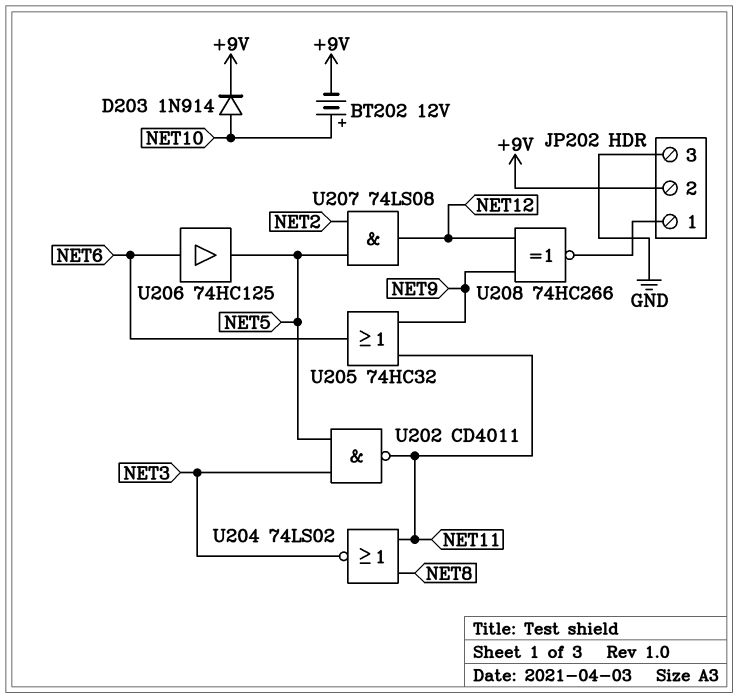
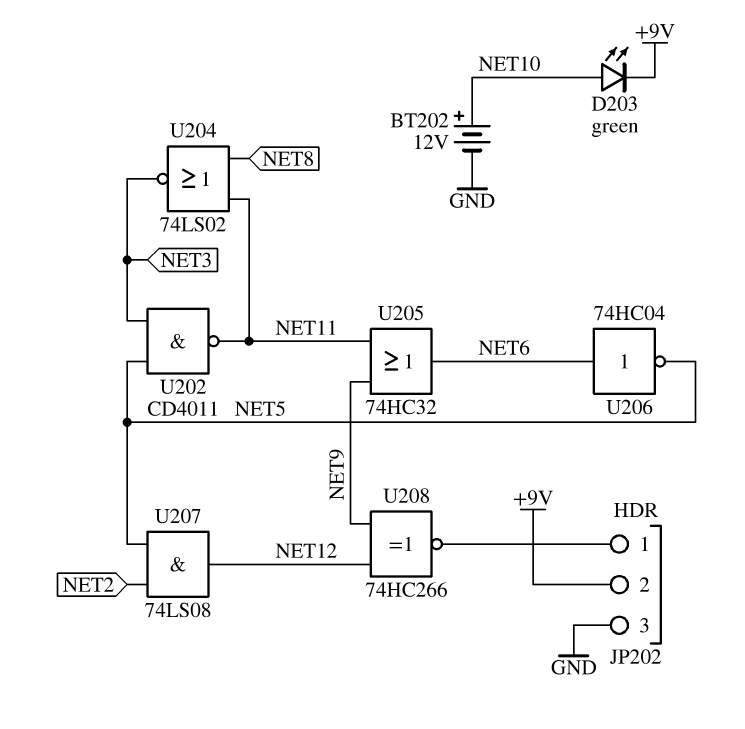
BT202: 12V (plus NET10, minus +9V) -> 12V (plus NET10, minus GND)
D203: diode 1N914 (A NET10, K +9V) -> LED green (A NET10, K +9V)
U206: buffer 74HC125 (in NET6, out NET5) -> NOT 74HC04 (in NET6, out NET5)

